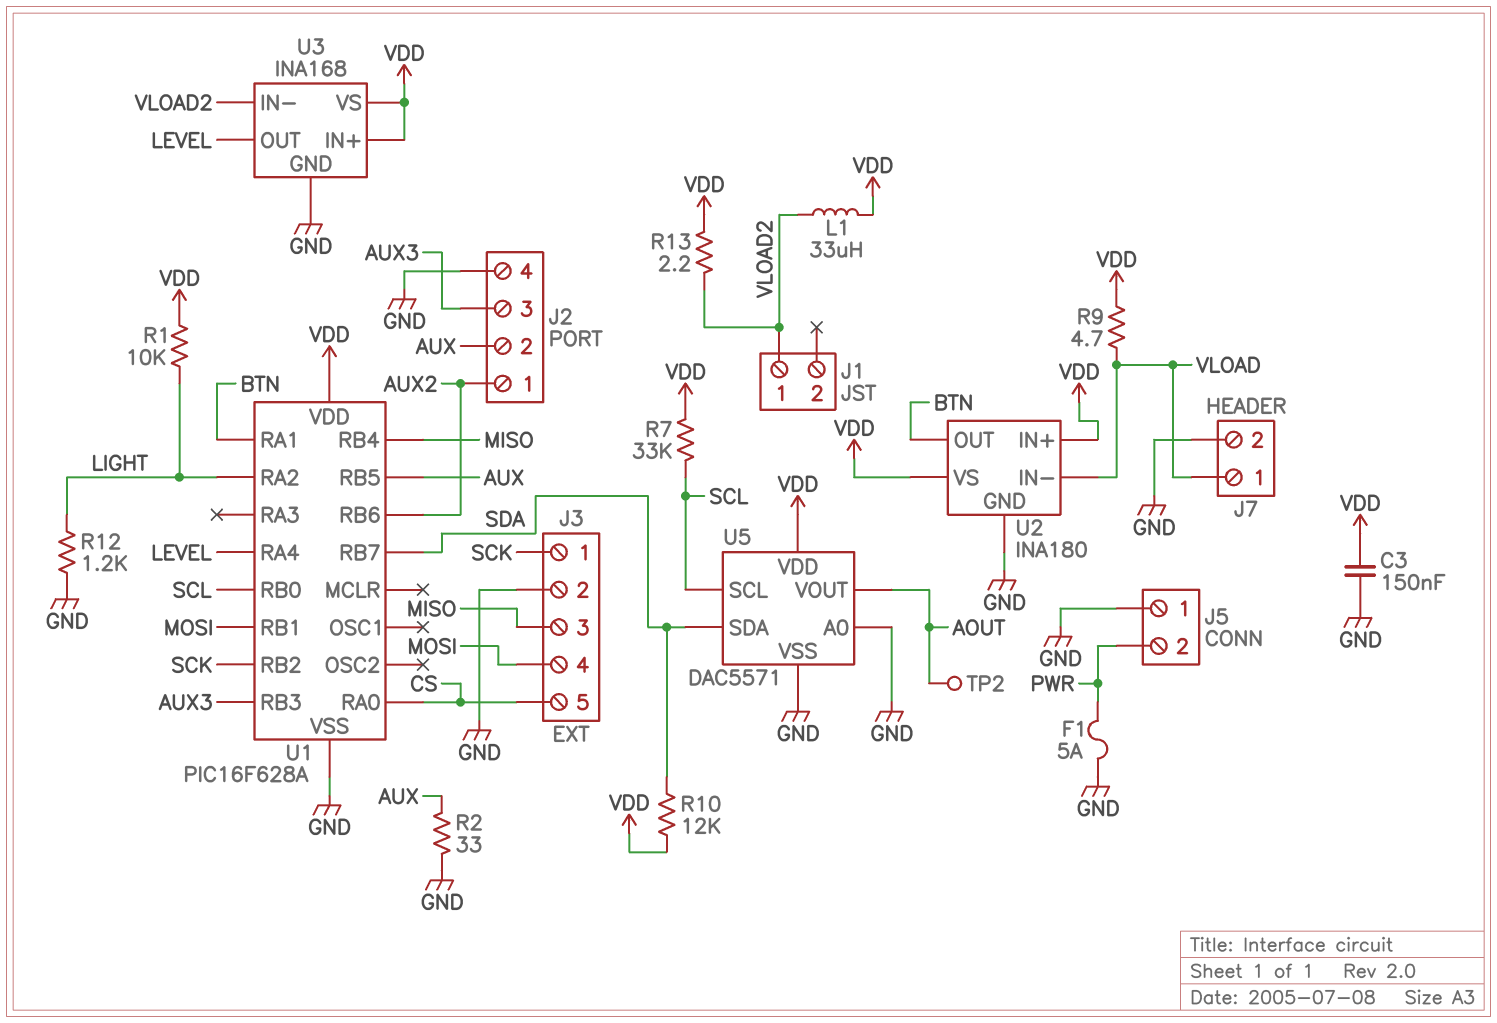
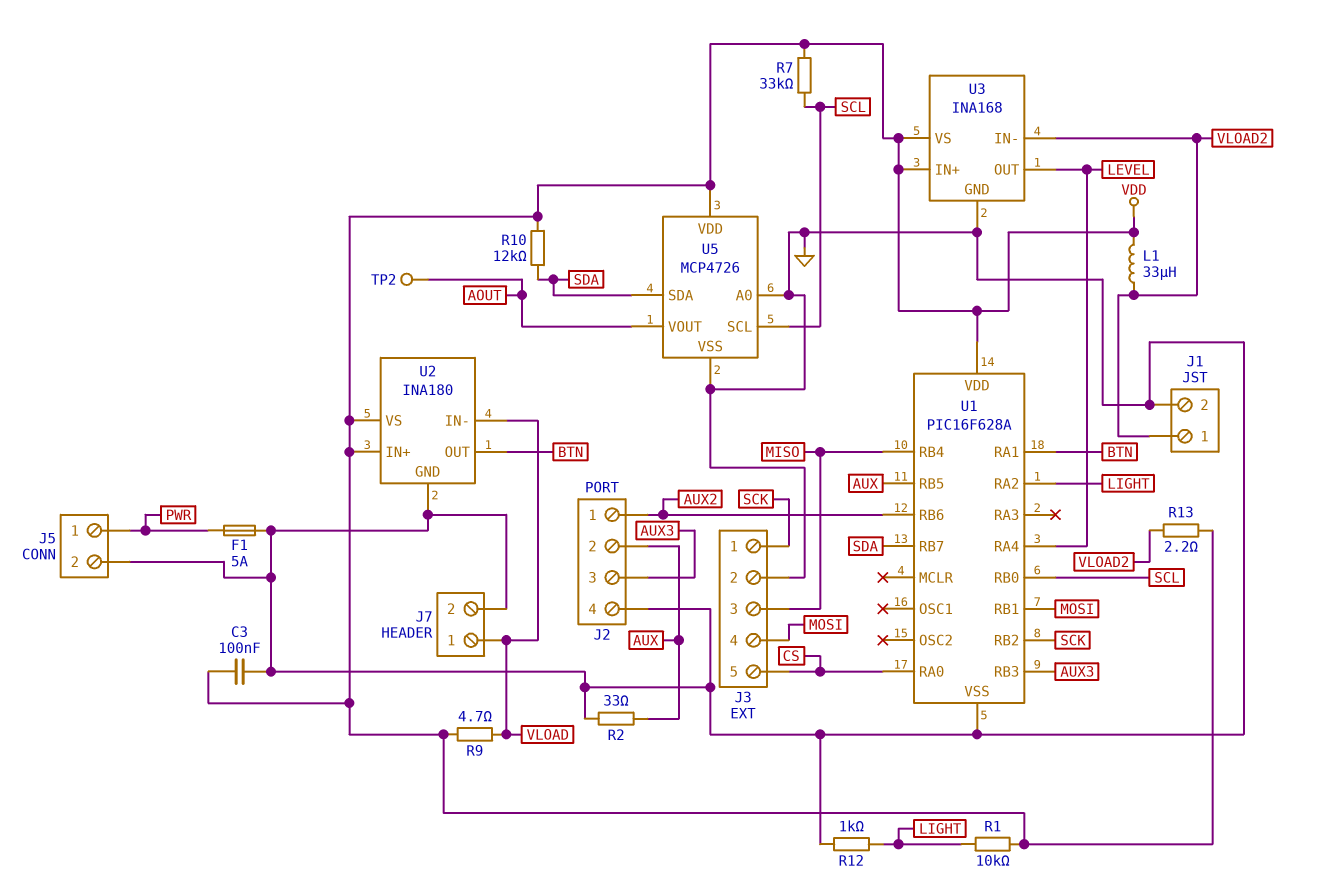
C3: 150nF (GND, VDD) -> 100nF (GND, VDD)
J1 pin 2: none -> GND
J5 pin 1: GND -> PWR
J5 pin 2: PWR -> GND
R12: 1.2k (GND, LIGHT) -> 1k (GND, LIGHT)
U5: DAC5571 -> MCP4726

